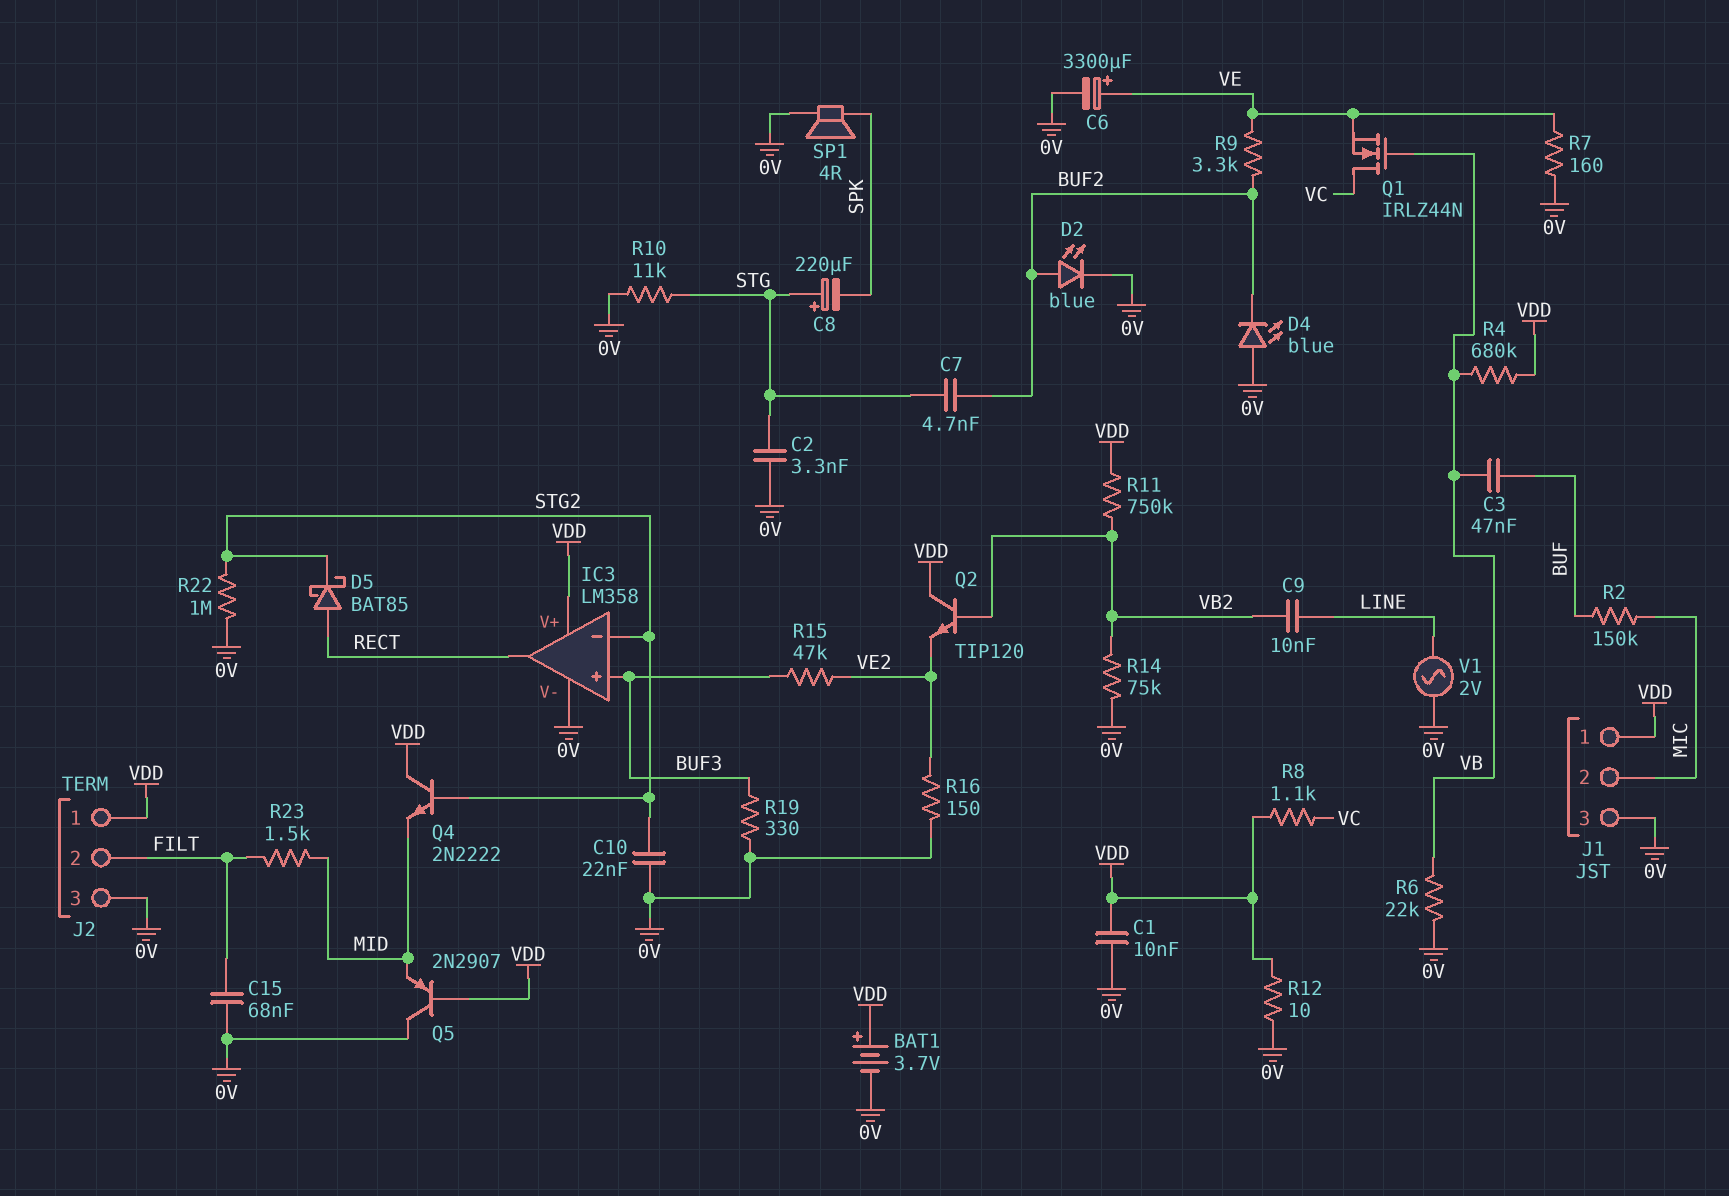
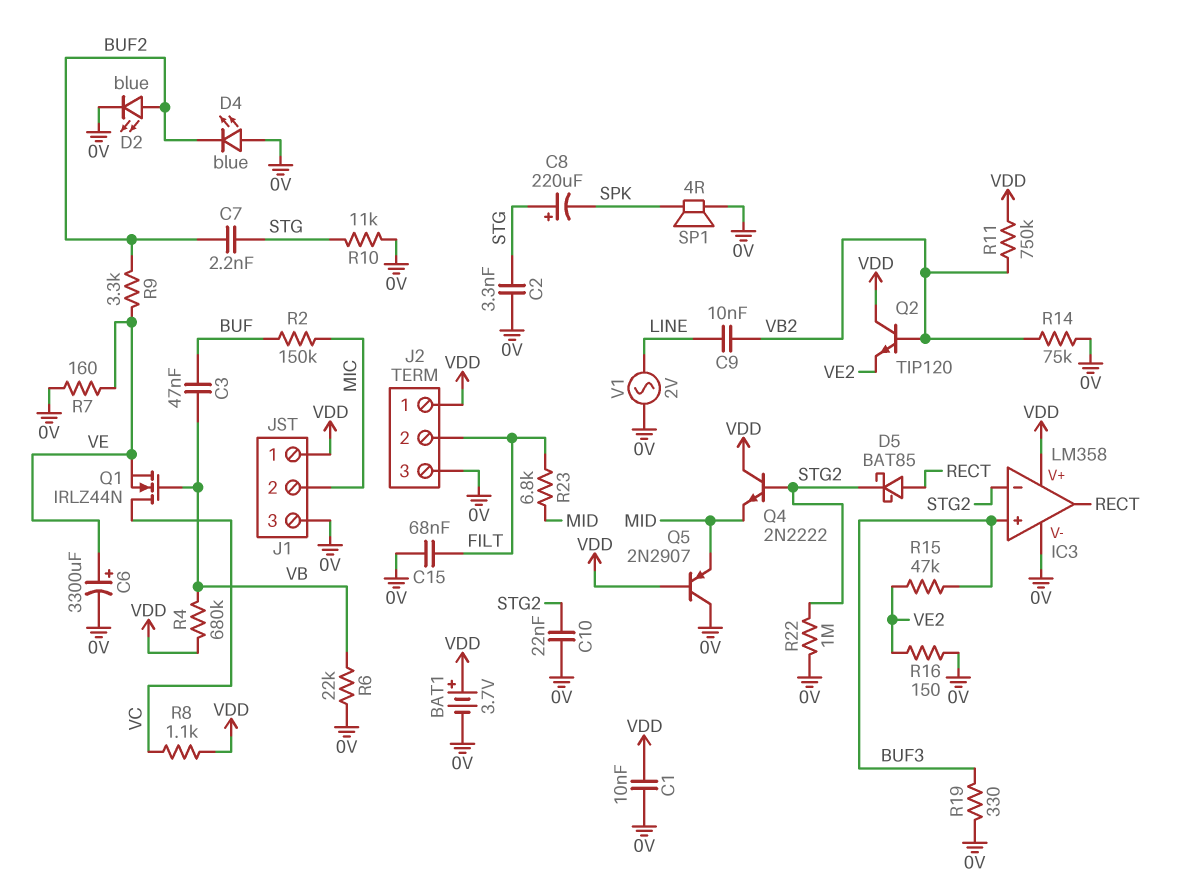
C7: 4.7nF (BUF2, STG) -> 2.2nF (BUF2, STG)
R12: 10 (0V, VDD) -> none
R23: 1.5k (FILT, MID) -> 6.8k (FILT, MID)

